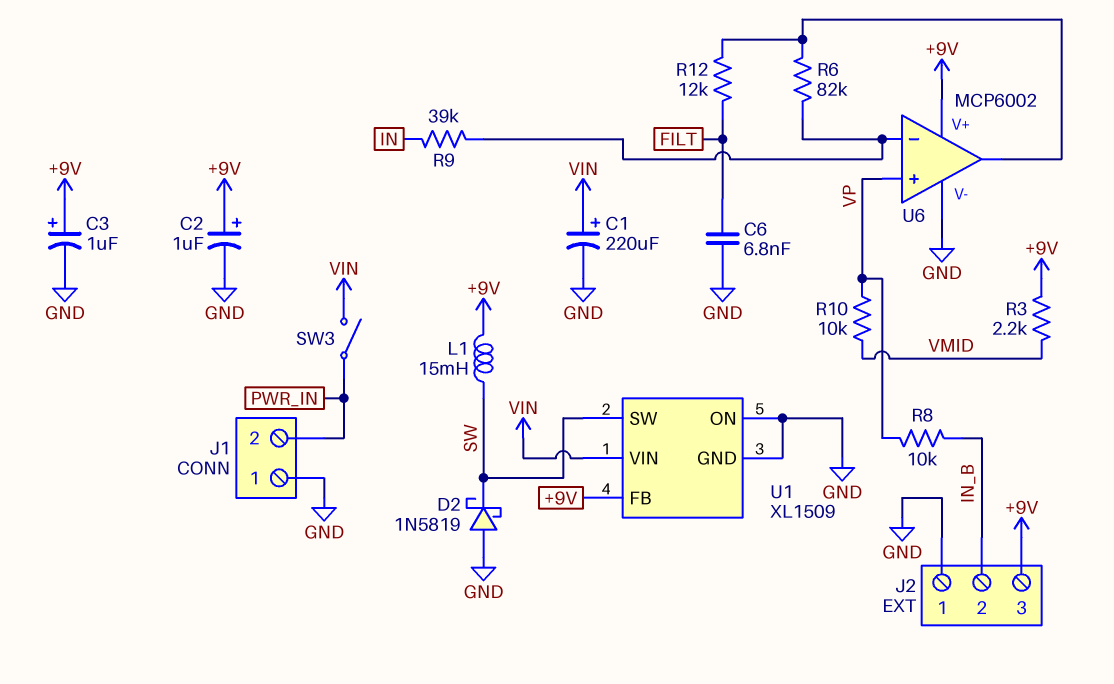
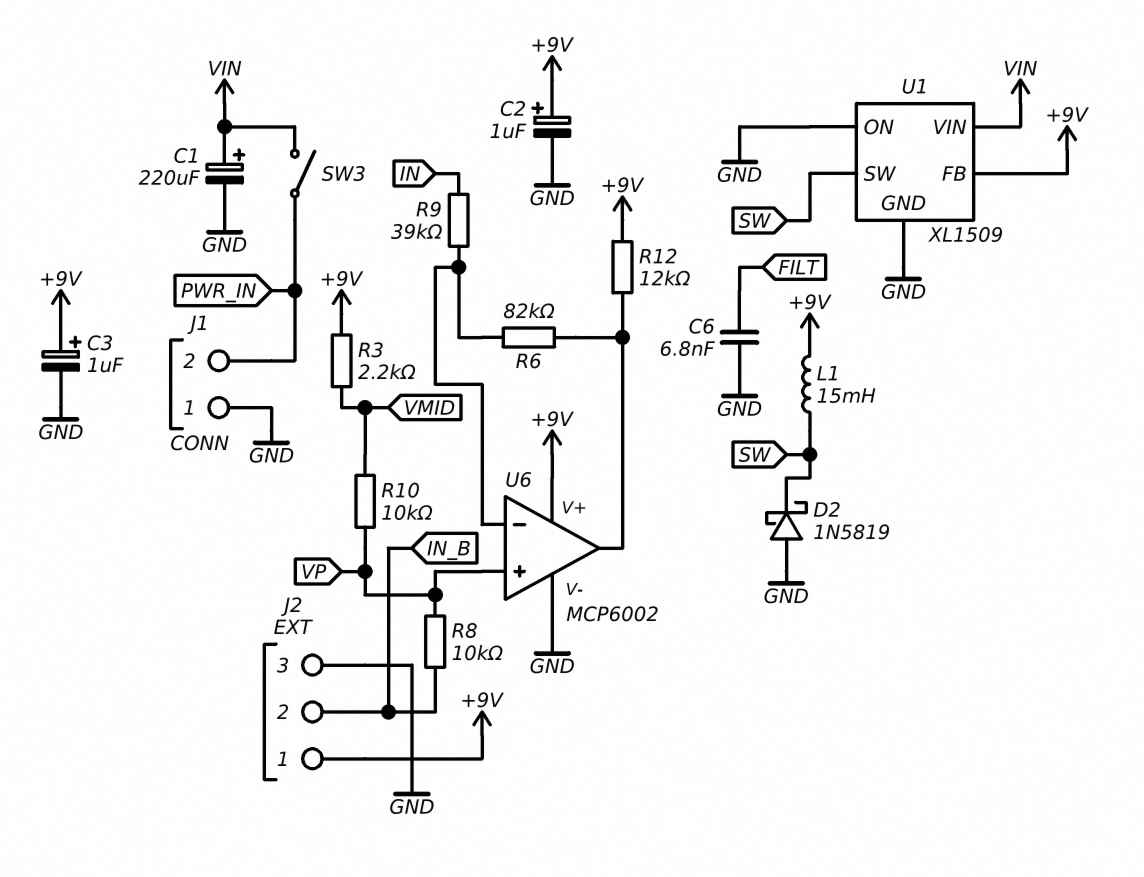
J2 pin 1: GND -> +9V
J2 pin 3: +9V -> GND
R12: 12k (FILT, U6/out) -> 12k (+9V, U6/out)

